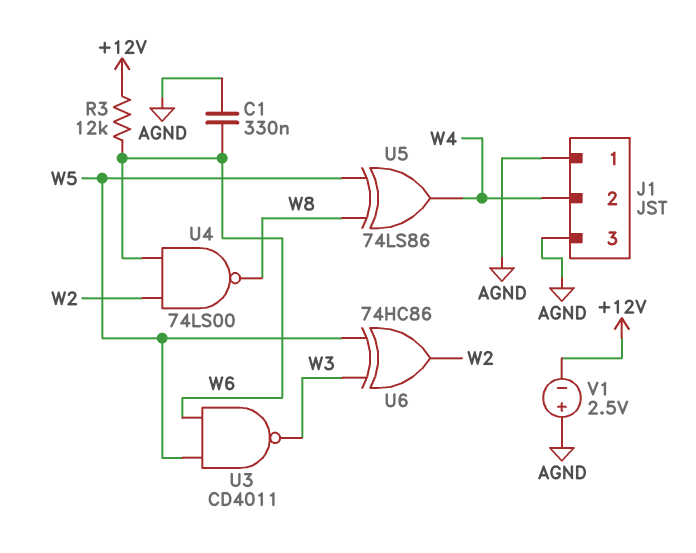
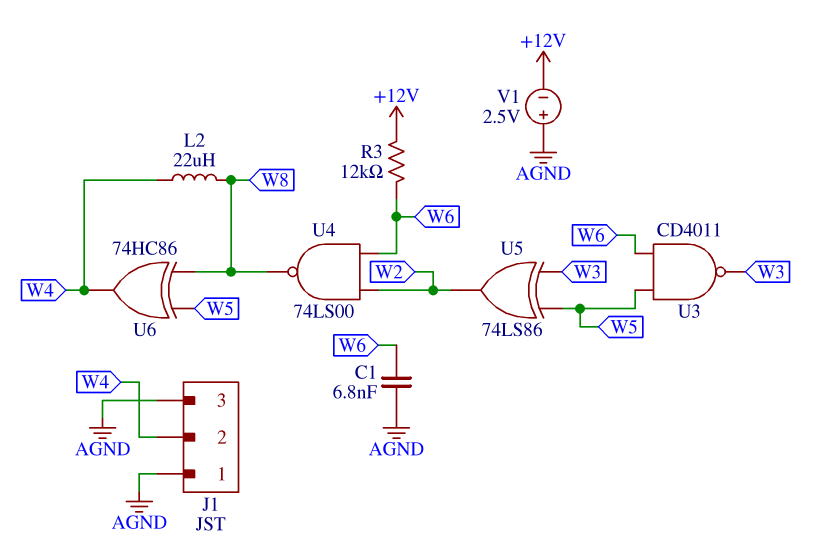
C1: 330nF (AGND, W6) -> 6.8nF (AGND, W6)
L2: none -> 22uH (W4, W8)
U5: XOR 74LS86 (in W5, in W8, out W4) -> XOR 74LS86 (in W3, in W5, out W2)
U6: XOR 74HC86 (in W3, in W5, out W2) -> XOR 74HC86 (in W5, in W8, out W4)

